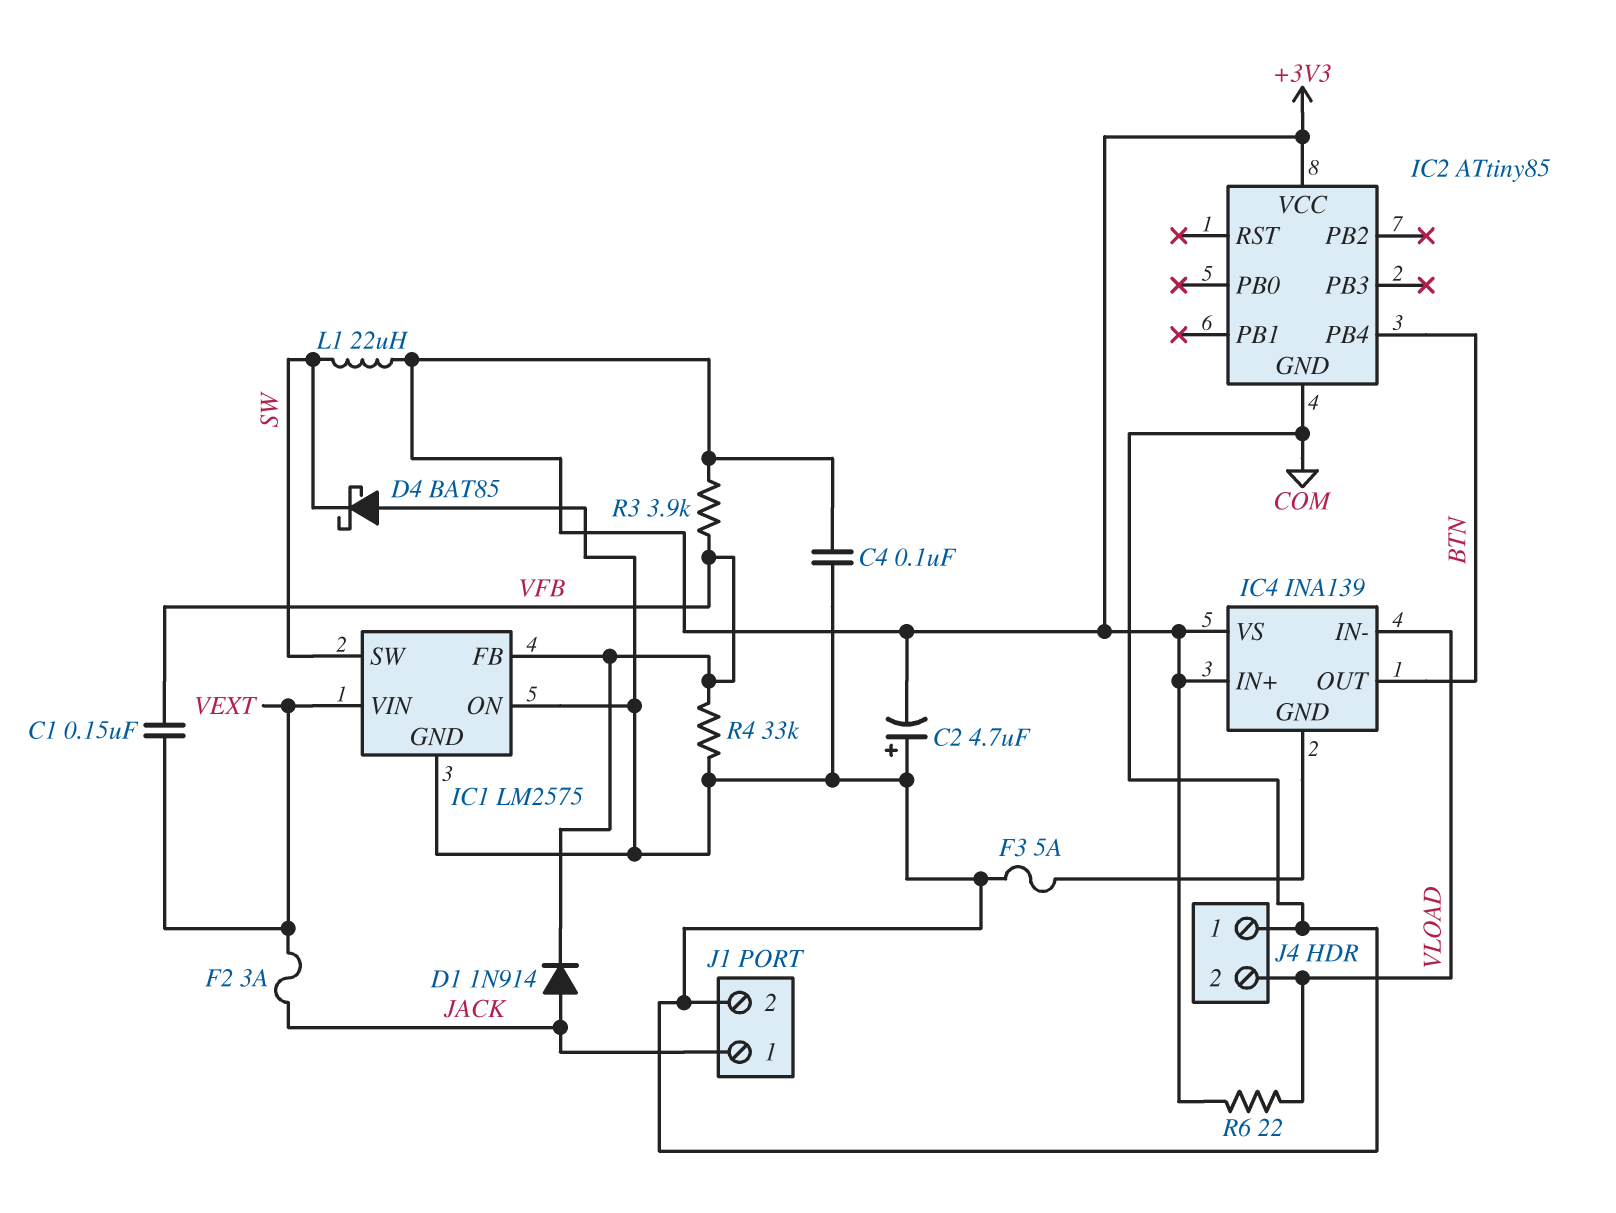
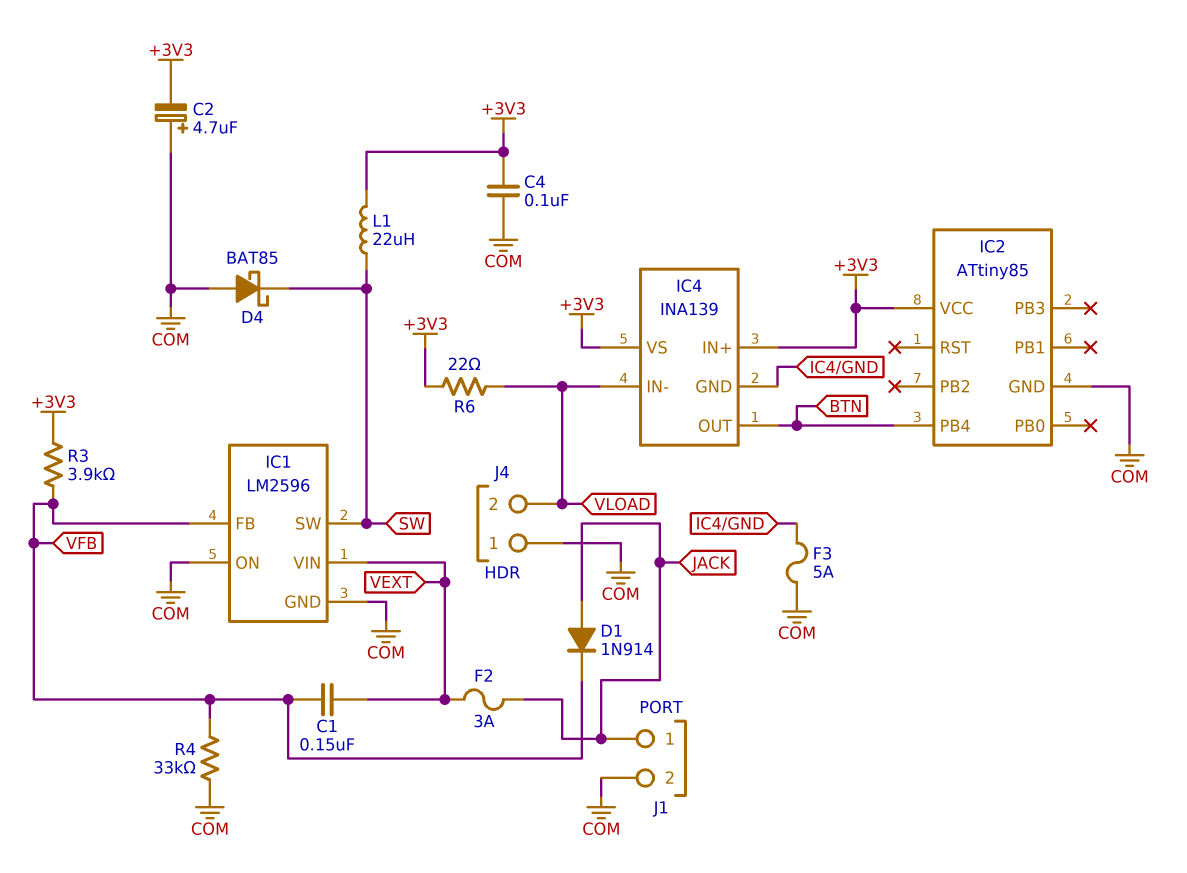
IC1: LM2575 -> LM2596

